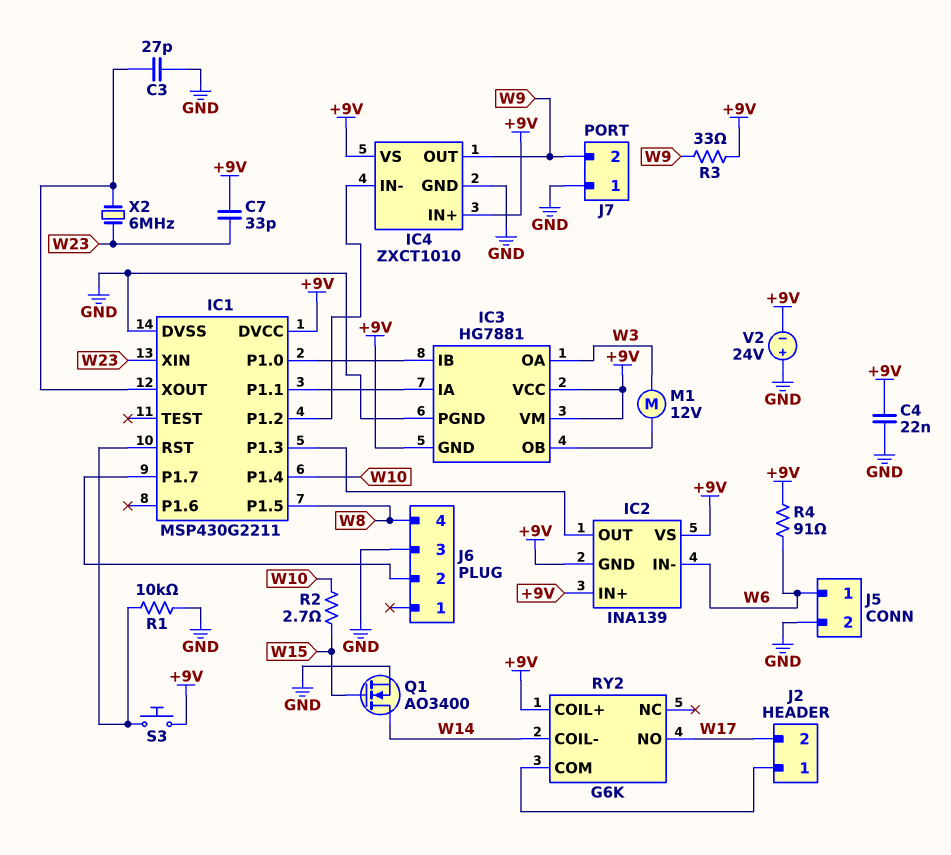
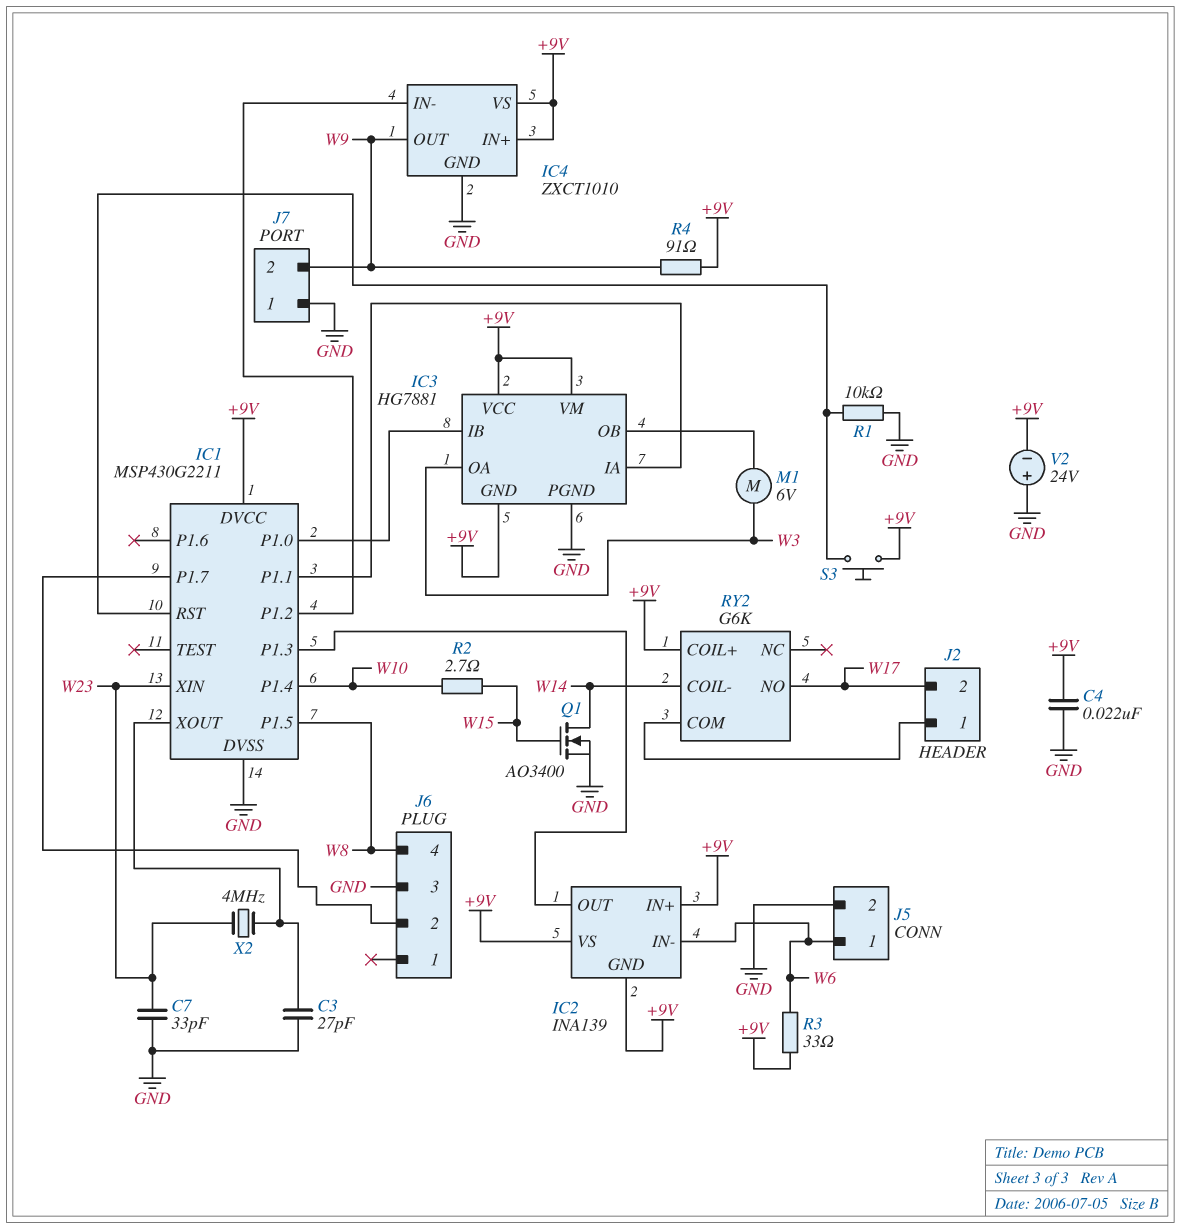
C7: 33pF (+9V, W23) -> 33pF (GND, W23)
M1: motor 12V (IC3/OB, W3) -> motor 6V (IC3/OB, W3)
R3: 33 (+9V, W9) -> 33 (+9V, W6)
R4: 91 (+9V, W6) -> 91 (+9V, W9)
X2: 6MHz (IC1/XOUT, W23) -> 4MHz (IC1/XOUT, W23)

